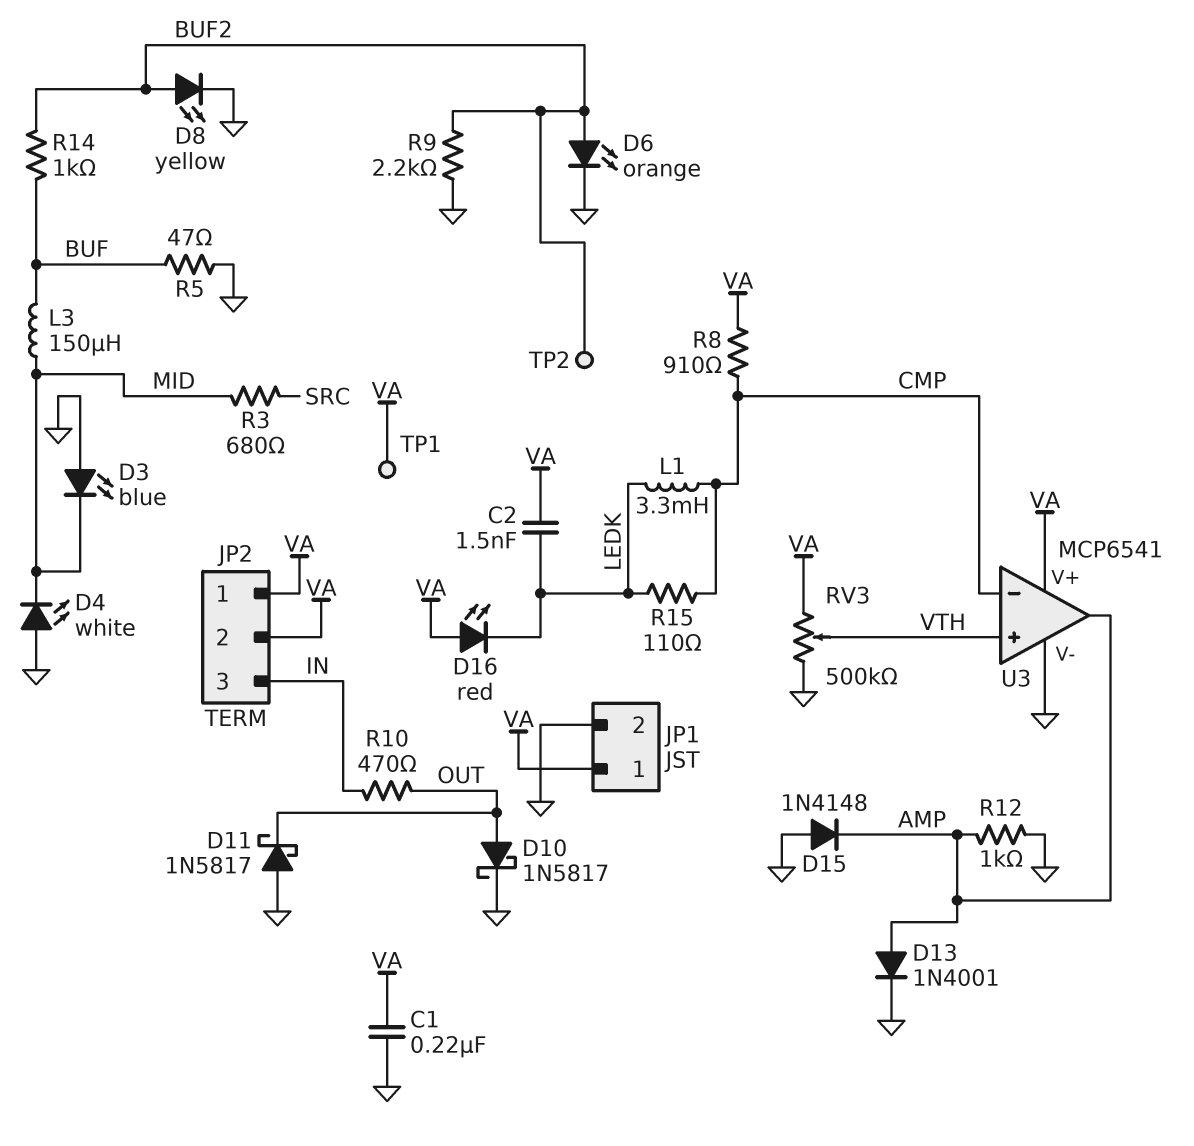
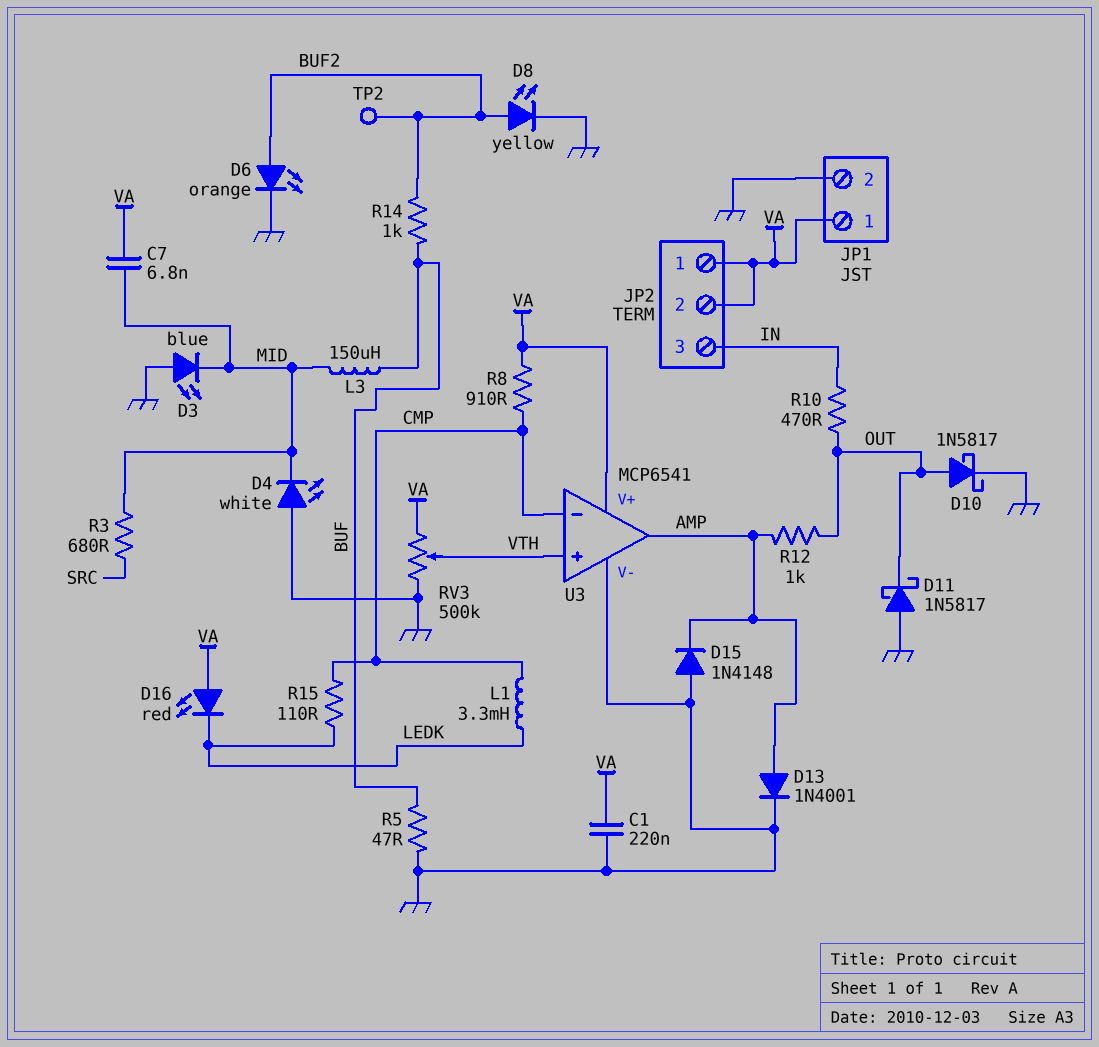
C2: 1.5nF (LEDK, VA) -> none
C7: none -> 6.8nF (MID, VA)
R9: 2.2k (BUF2, GND) -> none
R12: 1k (AMP, GND) -> 1k (AMP, OUT)
TP1: test point (VA) -> none

